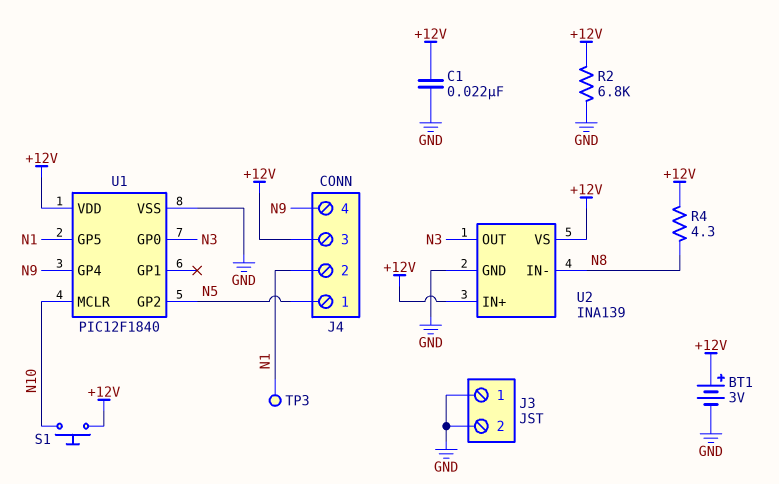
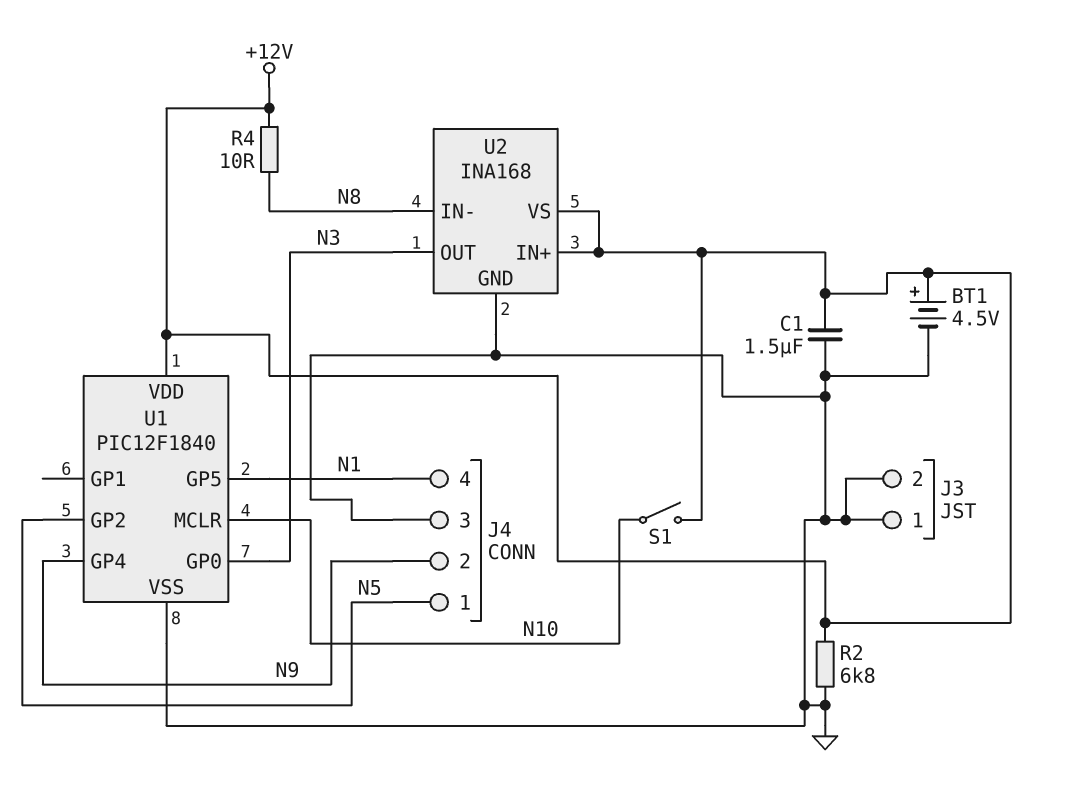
BT1: 3V (plus +12V, minus GND) -> 4.5V (plus +12V, minus GND)
C1: 22nF (+12V, GND) -> 1.5uF (+12V, GND)
J4 pin 2: N1 -> N9
J4 pin 3: +12V -> GND
J4 pin 4: N9 -> N1
R4: 4.3 (+12V, N8) -> 10 (+12V, N8)
S1: button (+12V, N10) -> switch (+12V, N10)
TP3: test point (N1) -> none
U2: INA139 -> INA168

